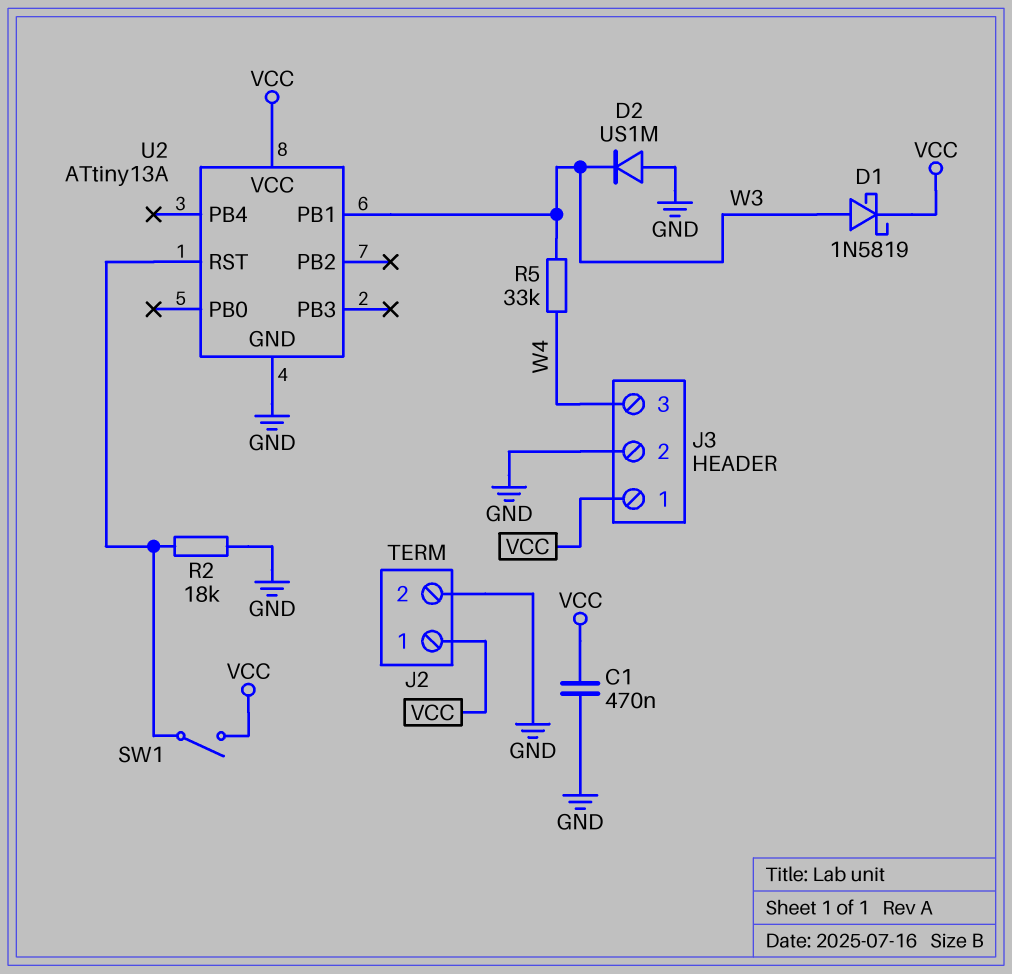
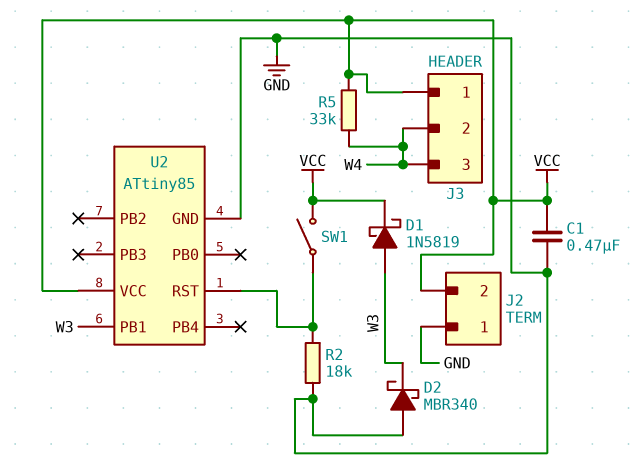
D2: diode US1M (A GND, K W3) -> schottky MBR340 (A GND, K W3)
J2 pin 1: VCC -> GND
J2 pin 2: GND -> VCC
J3 pin 2: GND -> W4
R5: 33k (W3, W4) -> 33k (VCC, W4)
U2: ATtiny13A -> ATtiny85

